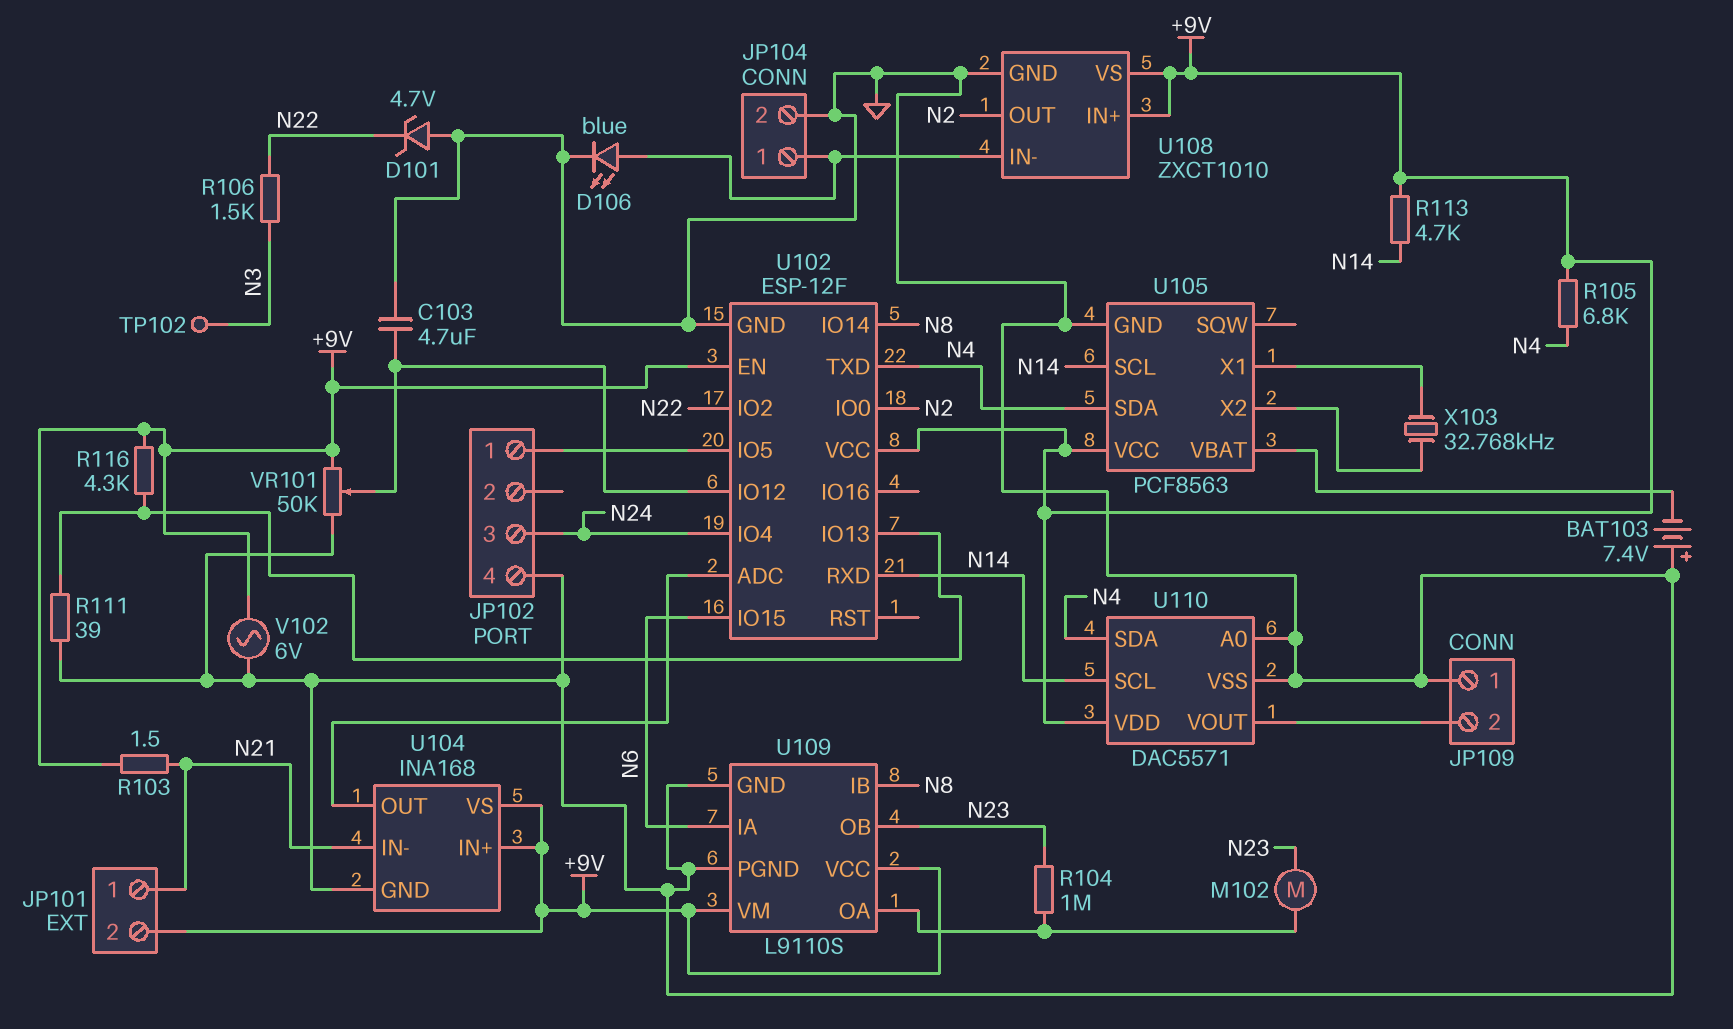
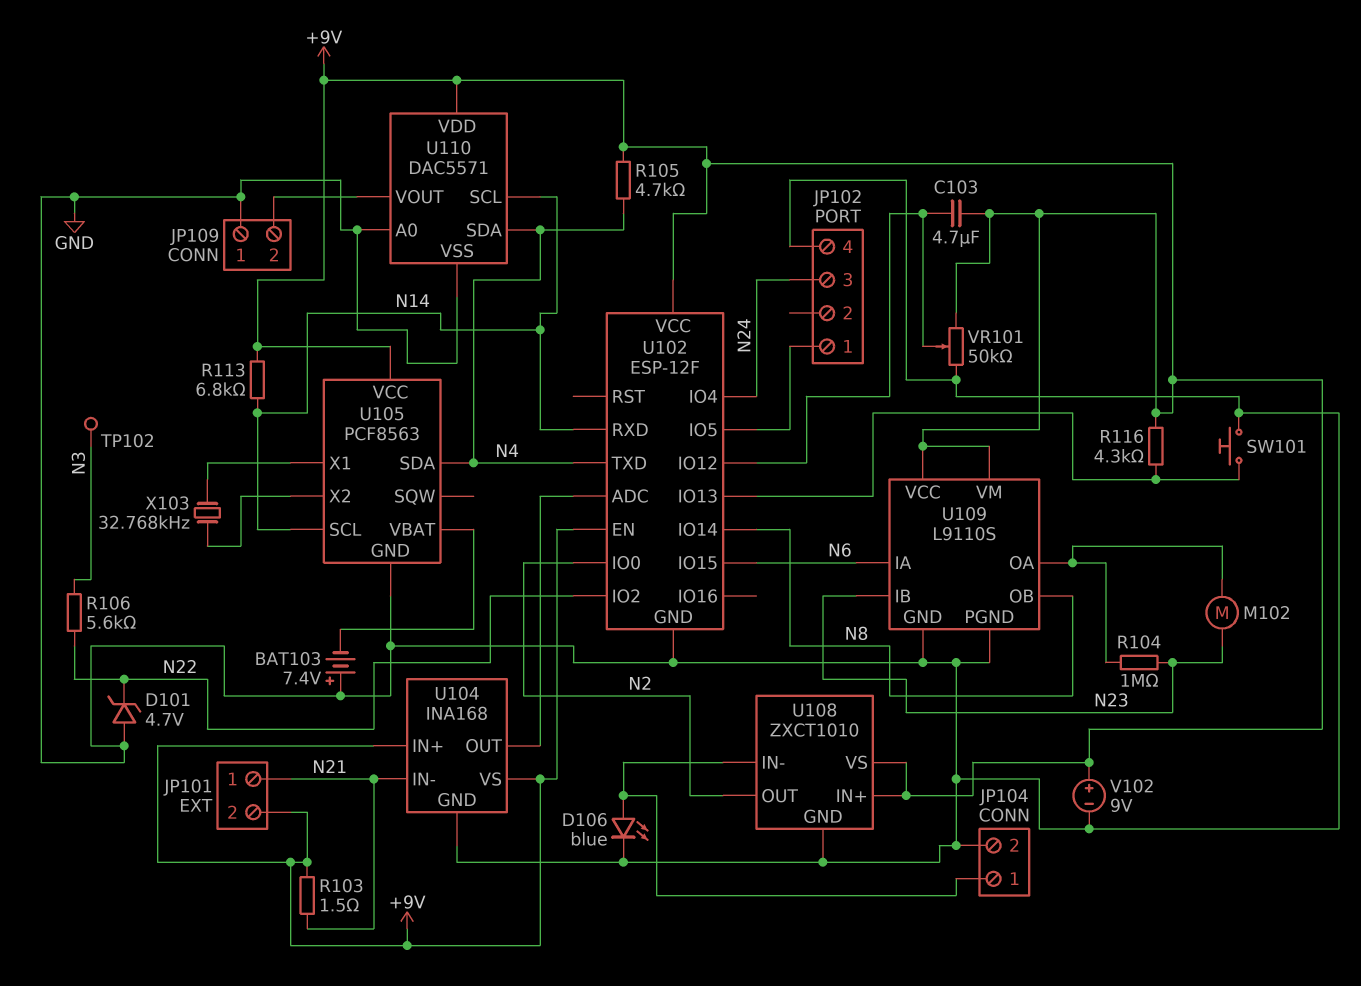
C103: 4.7uF (GND, U102/IO12) -> 4.7uF (+9V, U102/IO12)
R105: 6.8k (+9V, N4) -> 4.7k (+9V, N4)
R106: 1.5k (N3, N22) -> 5.6k (N3, N22)
R111: 39 (GND, U102/IO13) -> none
R113: 4.7k (+9V, N14) -> 6.8k (+9V, N14)
SW101: none -> button (GND, U102/IO13)
U109 pin IB: N8 -> N23
U109 pin OB: N23 -> N8
V102: AC 6V (+9V, GND) -> 9V (plus +9V, minus GND)

